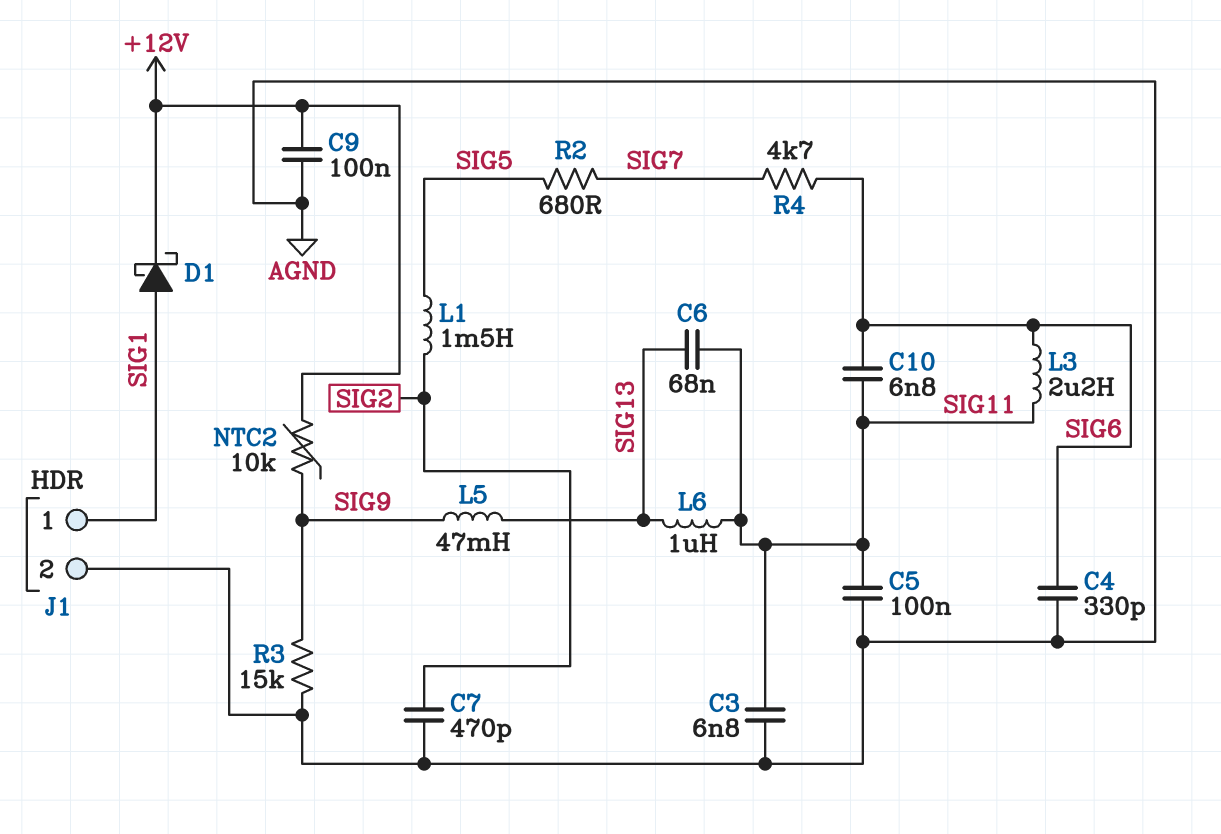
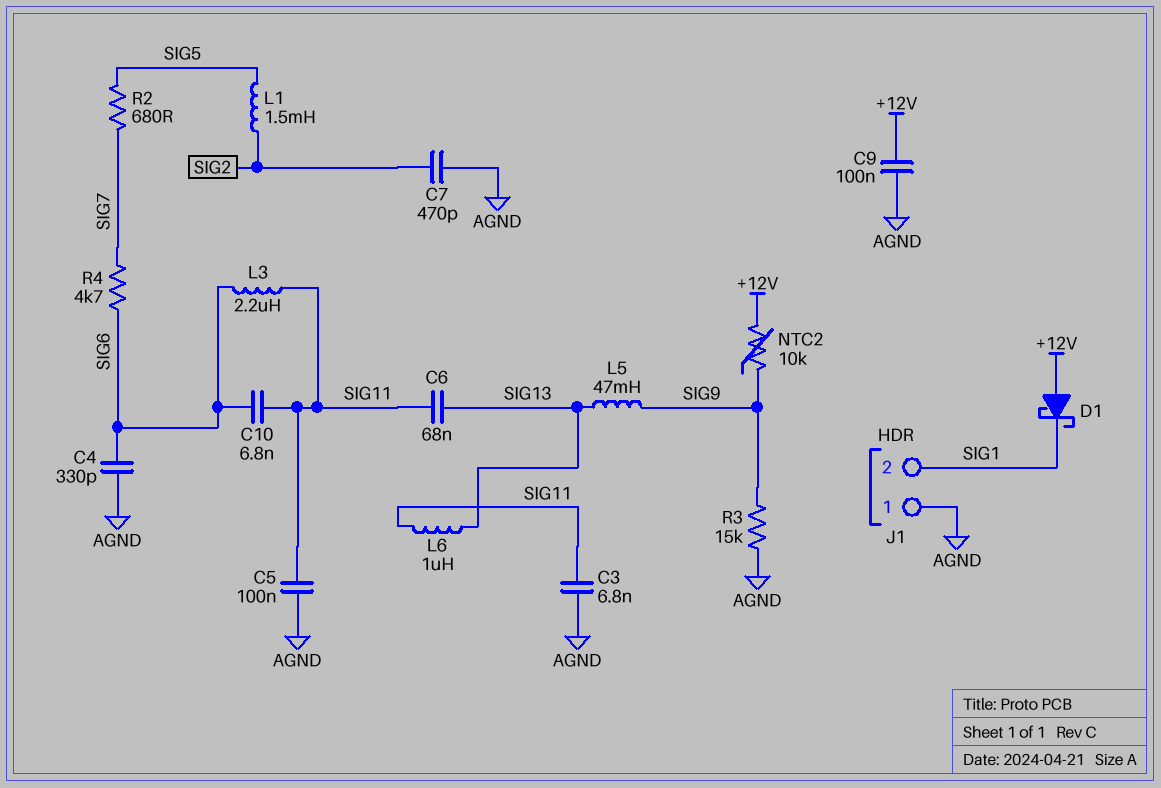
D1: schottky (A SIG1, K +12V) -> schottky (A +12V, K SIG1)
J1 pin 1: SIG1 -> AGND
J1 pin 2: AGND -> SIG1

